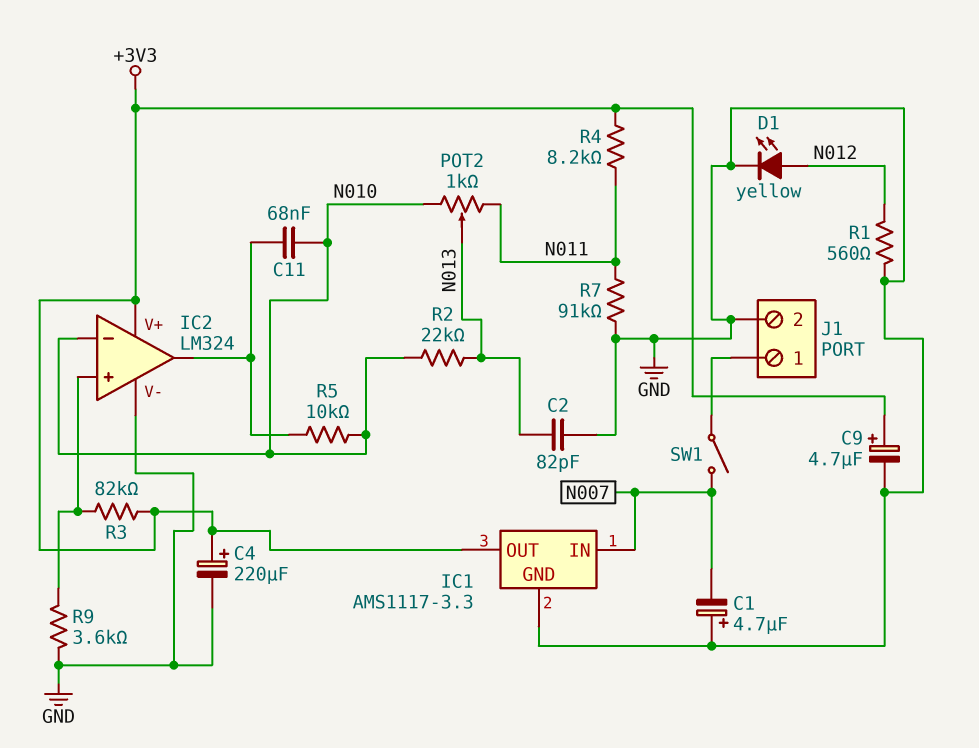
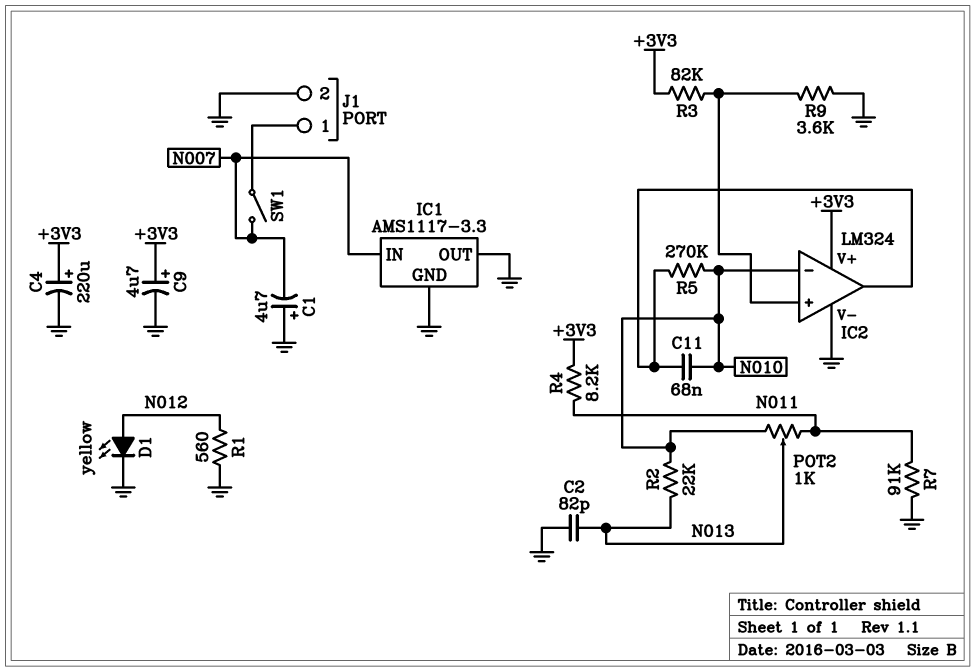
IC1 pin OUT: +3V3 -> GND
R5: 10k (IC2/out, N010) -> 270k (IC2/out, N010)

